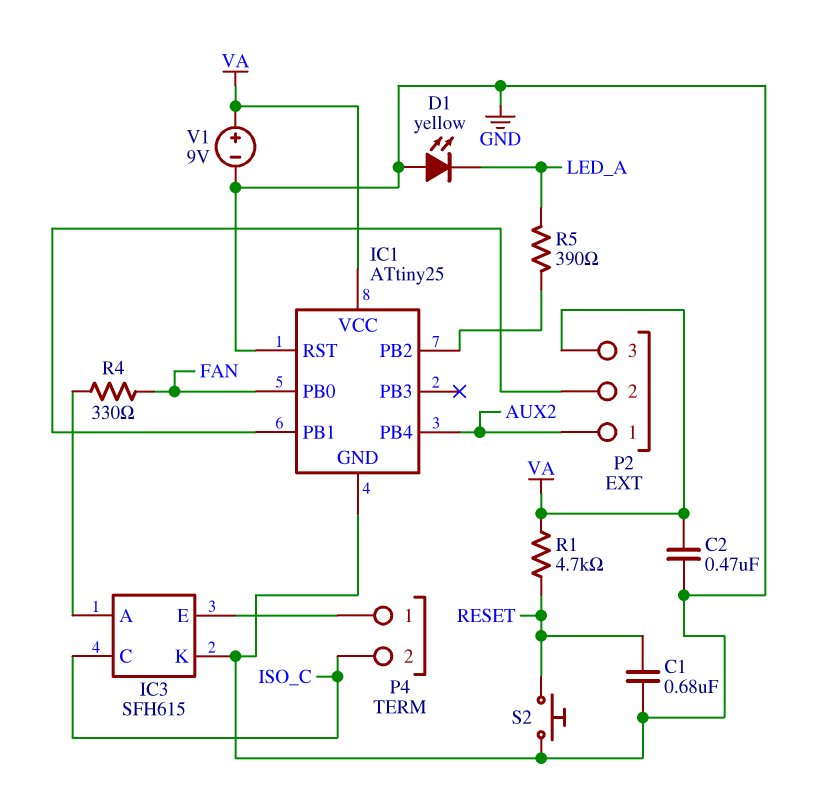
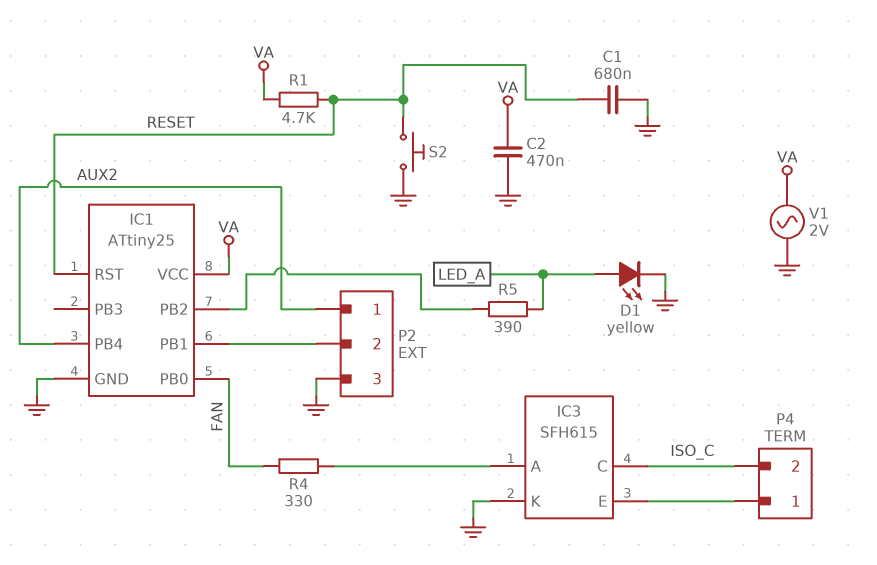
D1: LED yellow (A GND, K LED_A) -> LED yellow (A LED_A, K GND)
IC1 pin RST: GND -> RESET
P2 pin 3: VA -> GND
V1: 9V (plus VA, minus GND) -> AC 2V (GND, VA)

